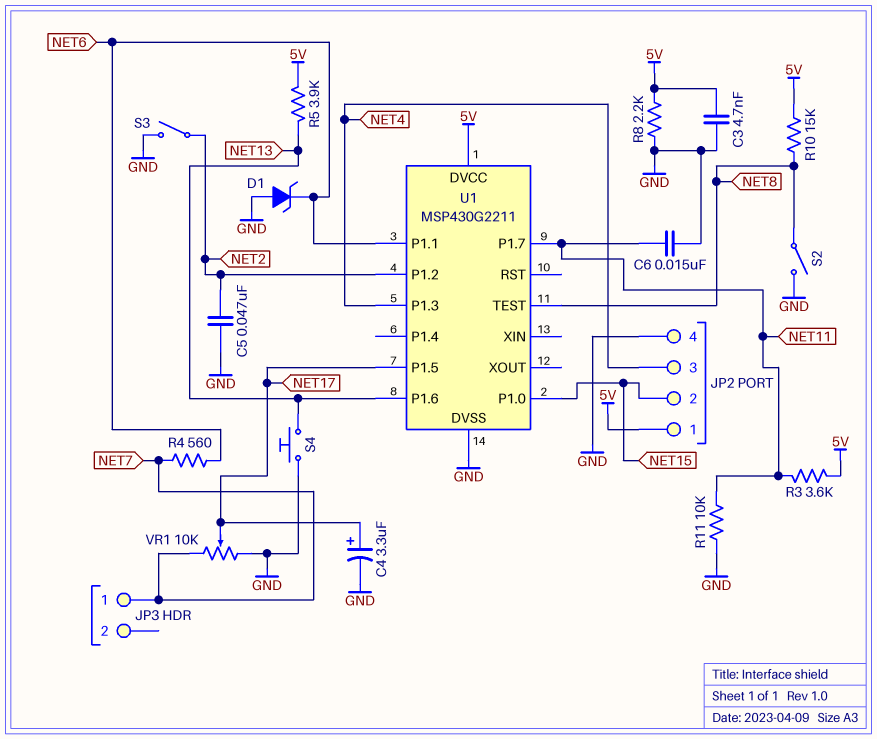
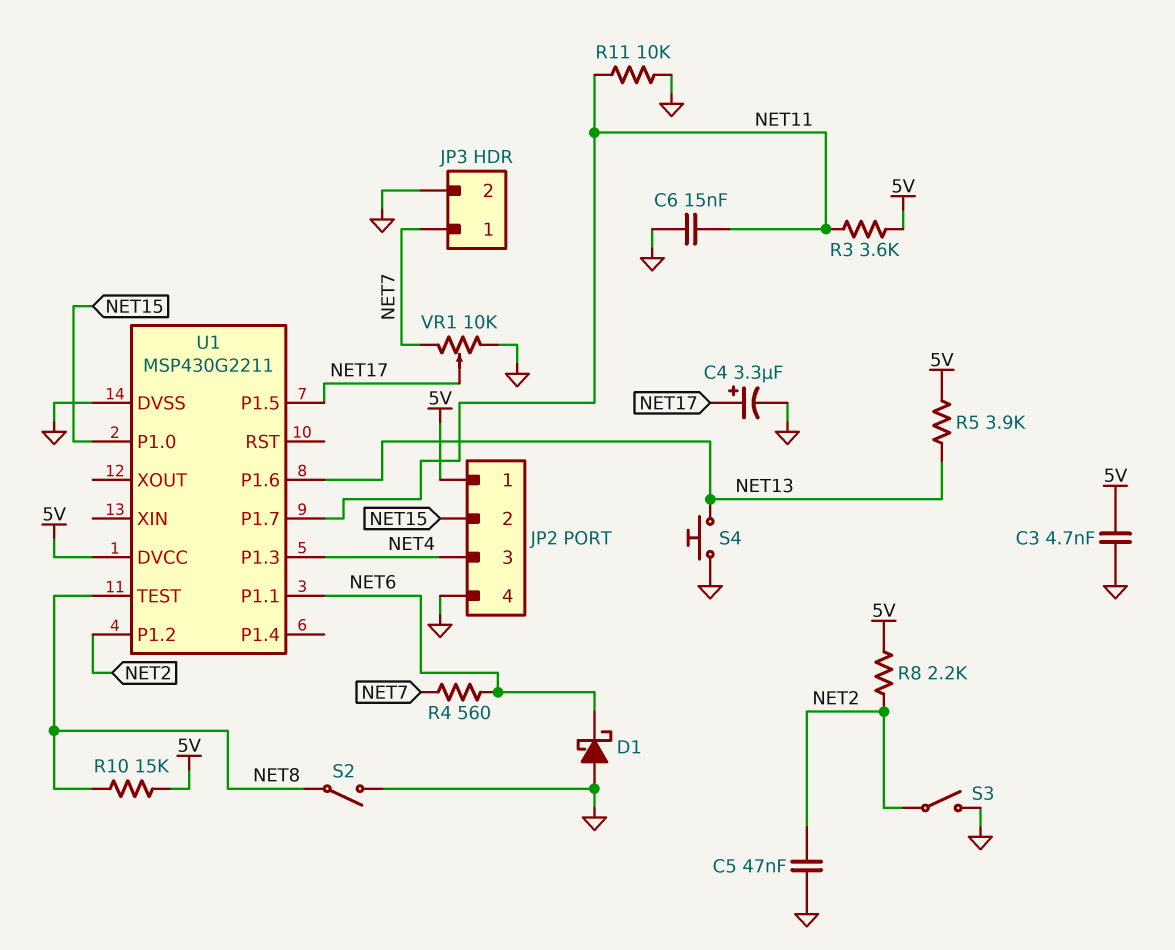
D1: zener (A GND, K NET6) -> schottky (A GND, K NET6)
JP3 pin 2: none -> GND
R8: 2.2k (5V, GND) -> 2.2k (5V, NET2)

